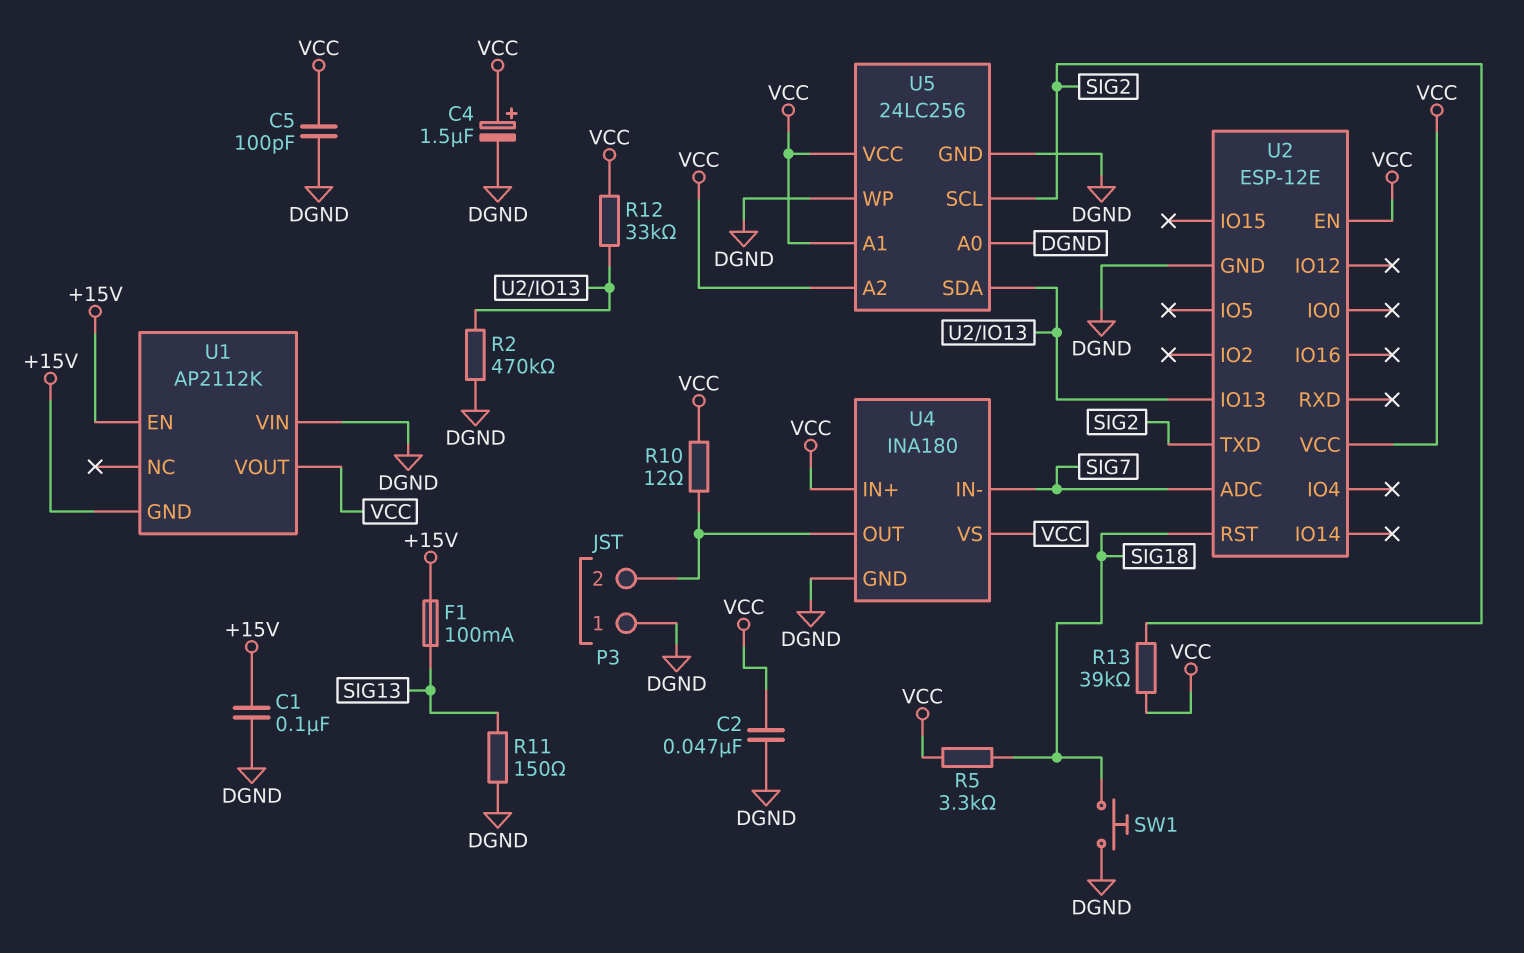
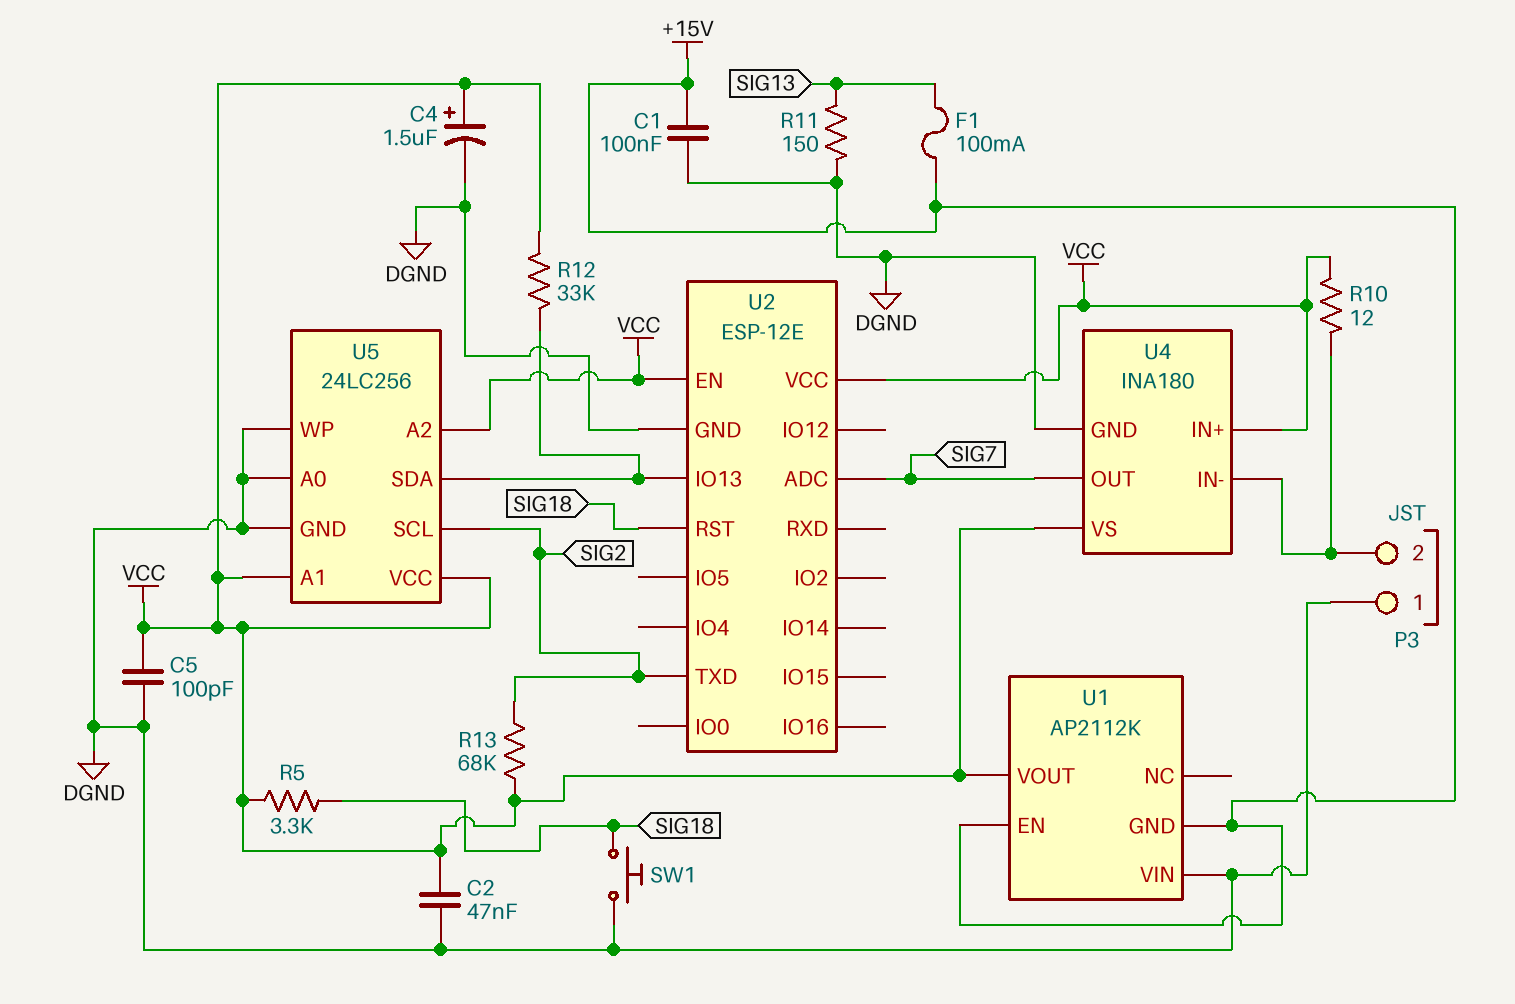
R2: 470k (DGND, U2/IO13) -> none
R13: 39k (SIG2, VCC) -> 68k (SIG2, VCC)
U4 pin IN-: SIG7 -> P3/2
U4 pin OUT: P3/2 -> SIG7

